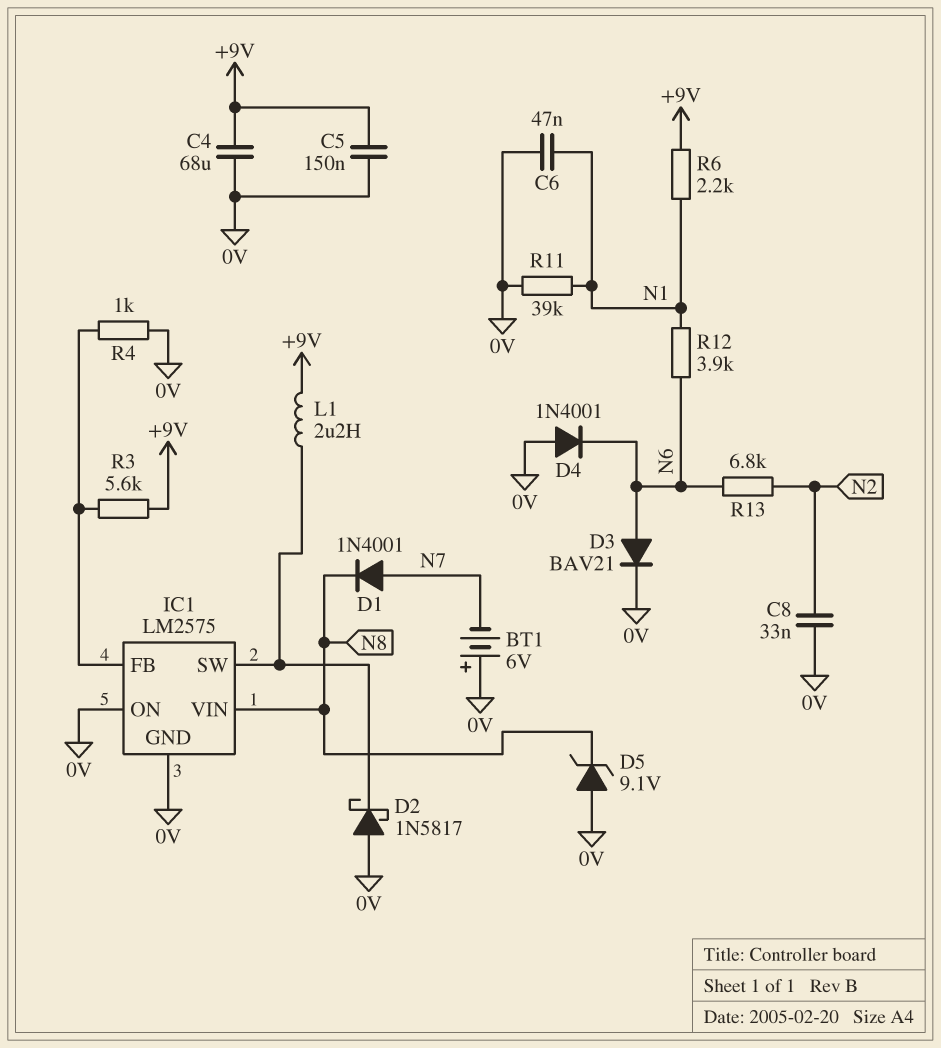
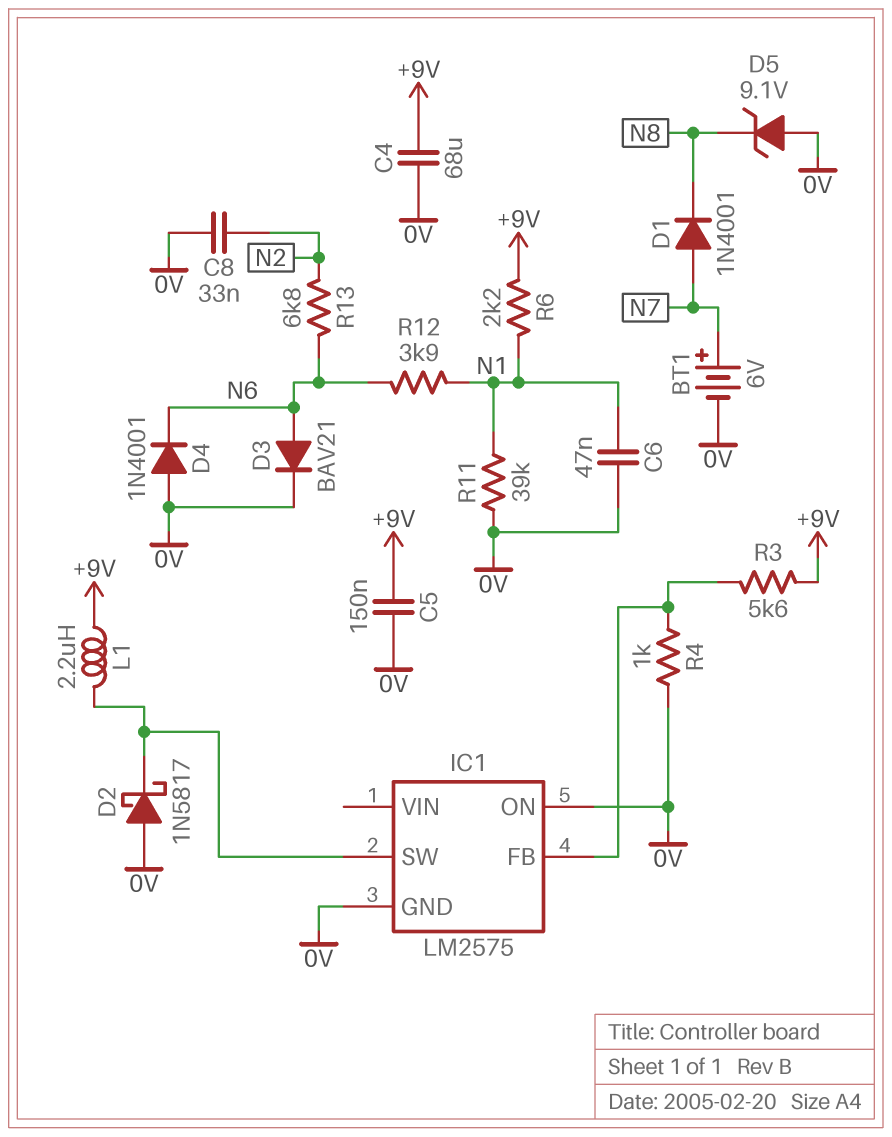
BT1: 6V (plus 0V, minus N7) -> 6V (plus N7, minus 0V)
IC1 pin VIN: N8 -> none

